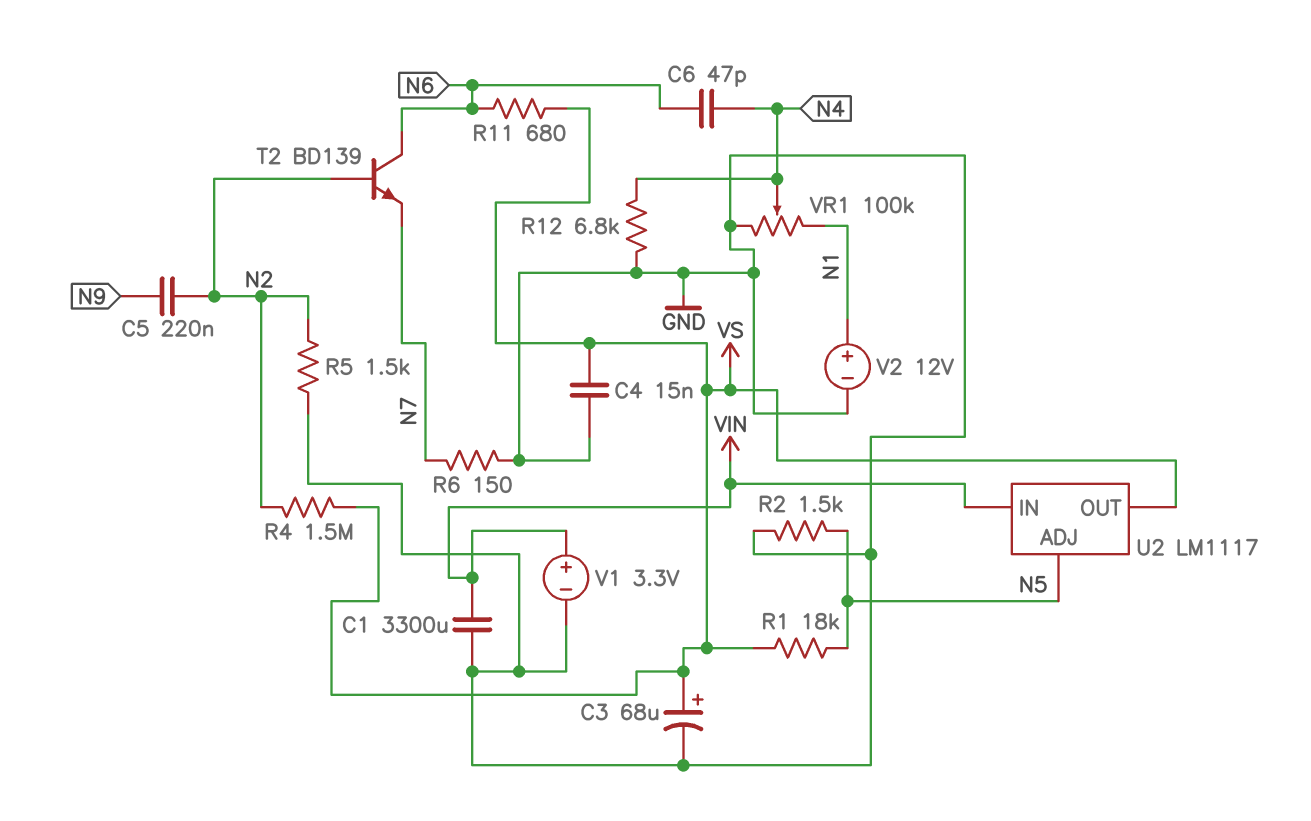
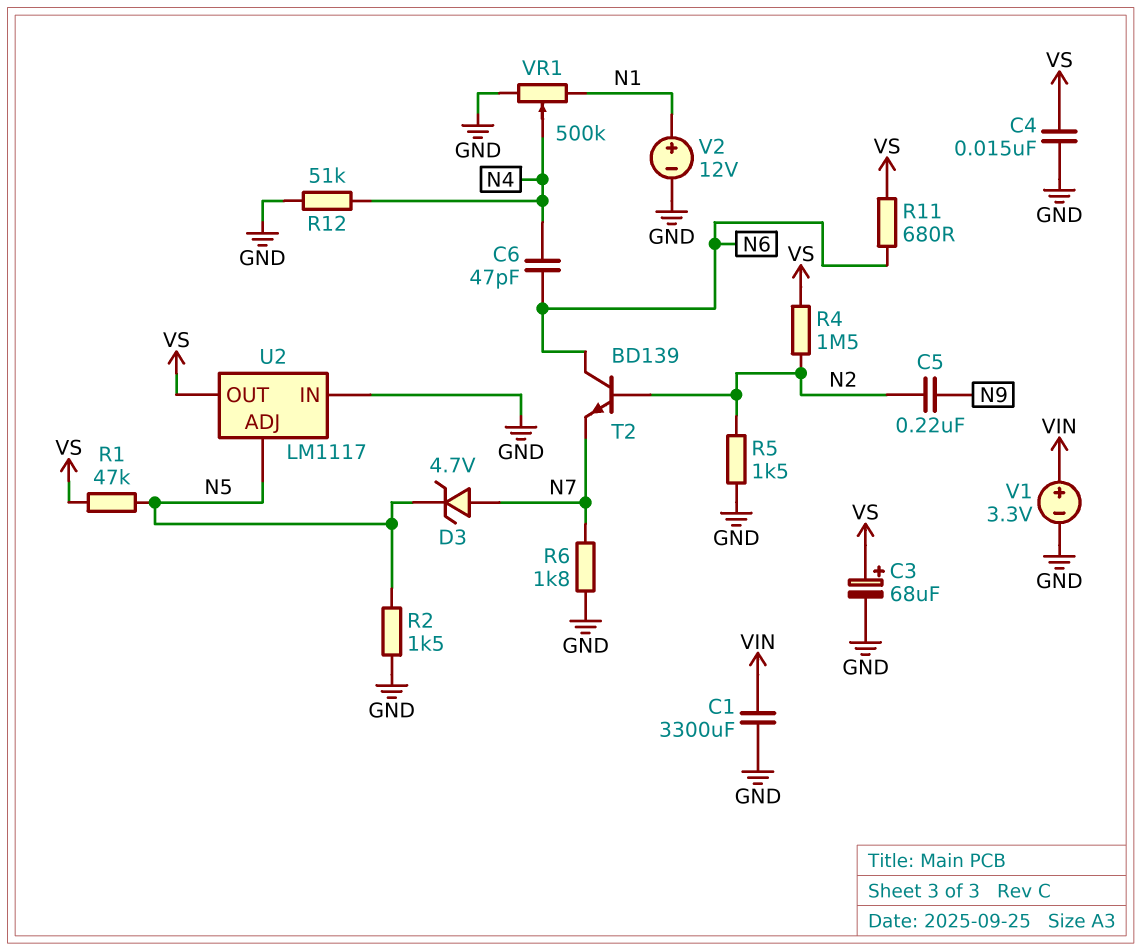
D3: none -> zener 4.7V (A N7, K N5)
R1: 18k (N5, VS) -> 47k (N5, VS)
R6: 150 (GND, N7) -> 1.8k (GND, N7)
R12: 6.8k (GND, N4) -> 51k (GND, N4)
U2 pin IN: VIN -> GND
VR1: 100k (GND, N1, wiper N4) -> 500k (GND, N1, wiper N4)

